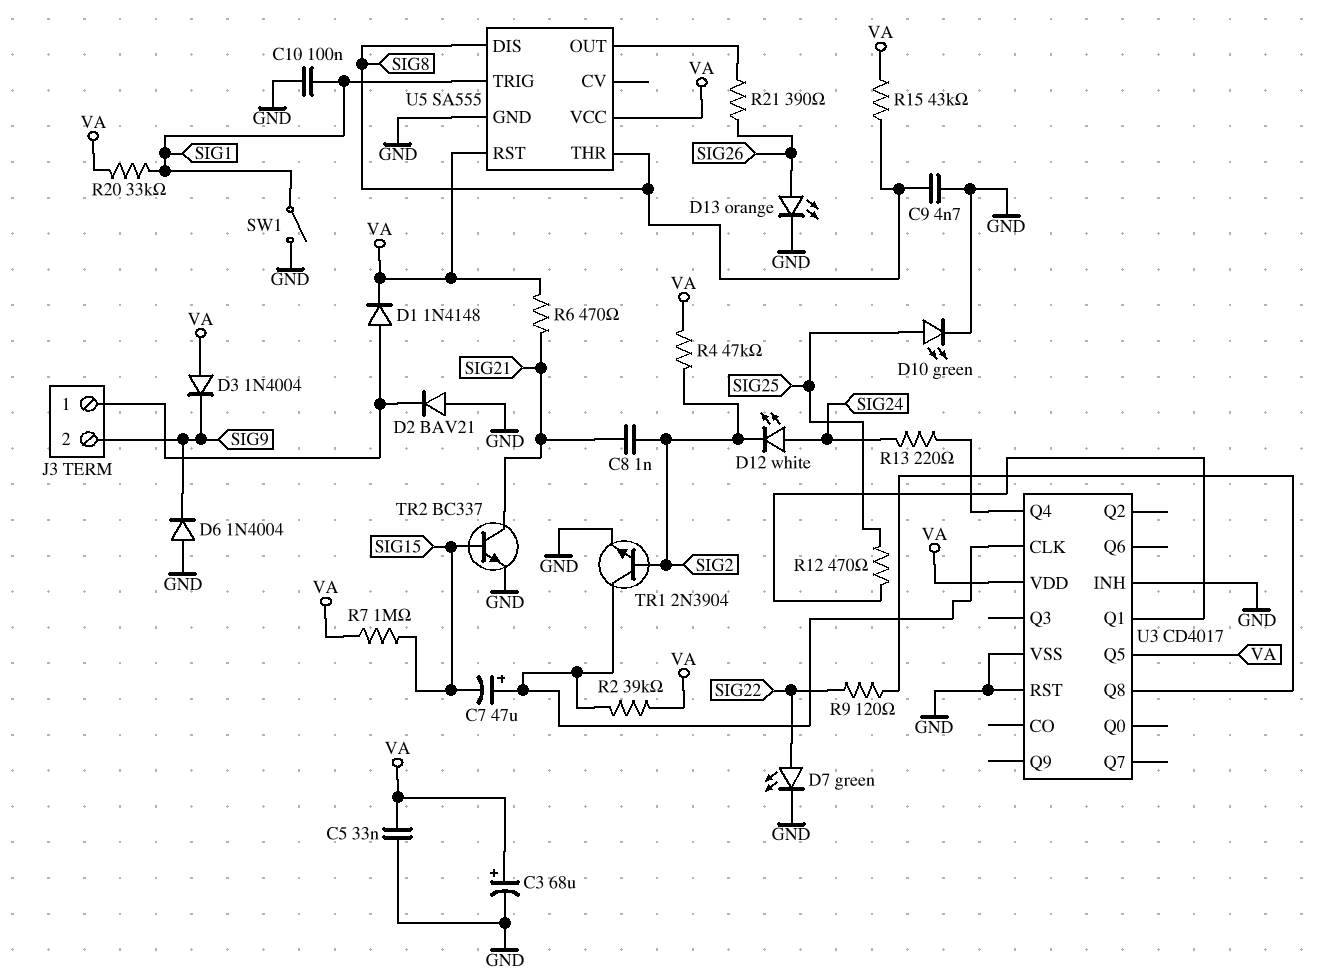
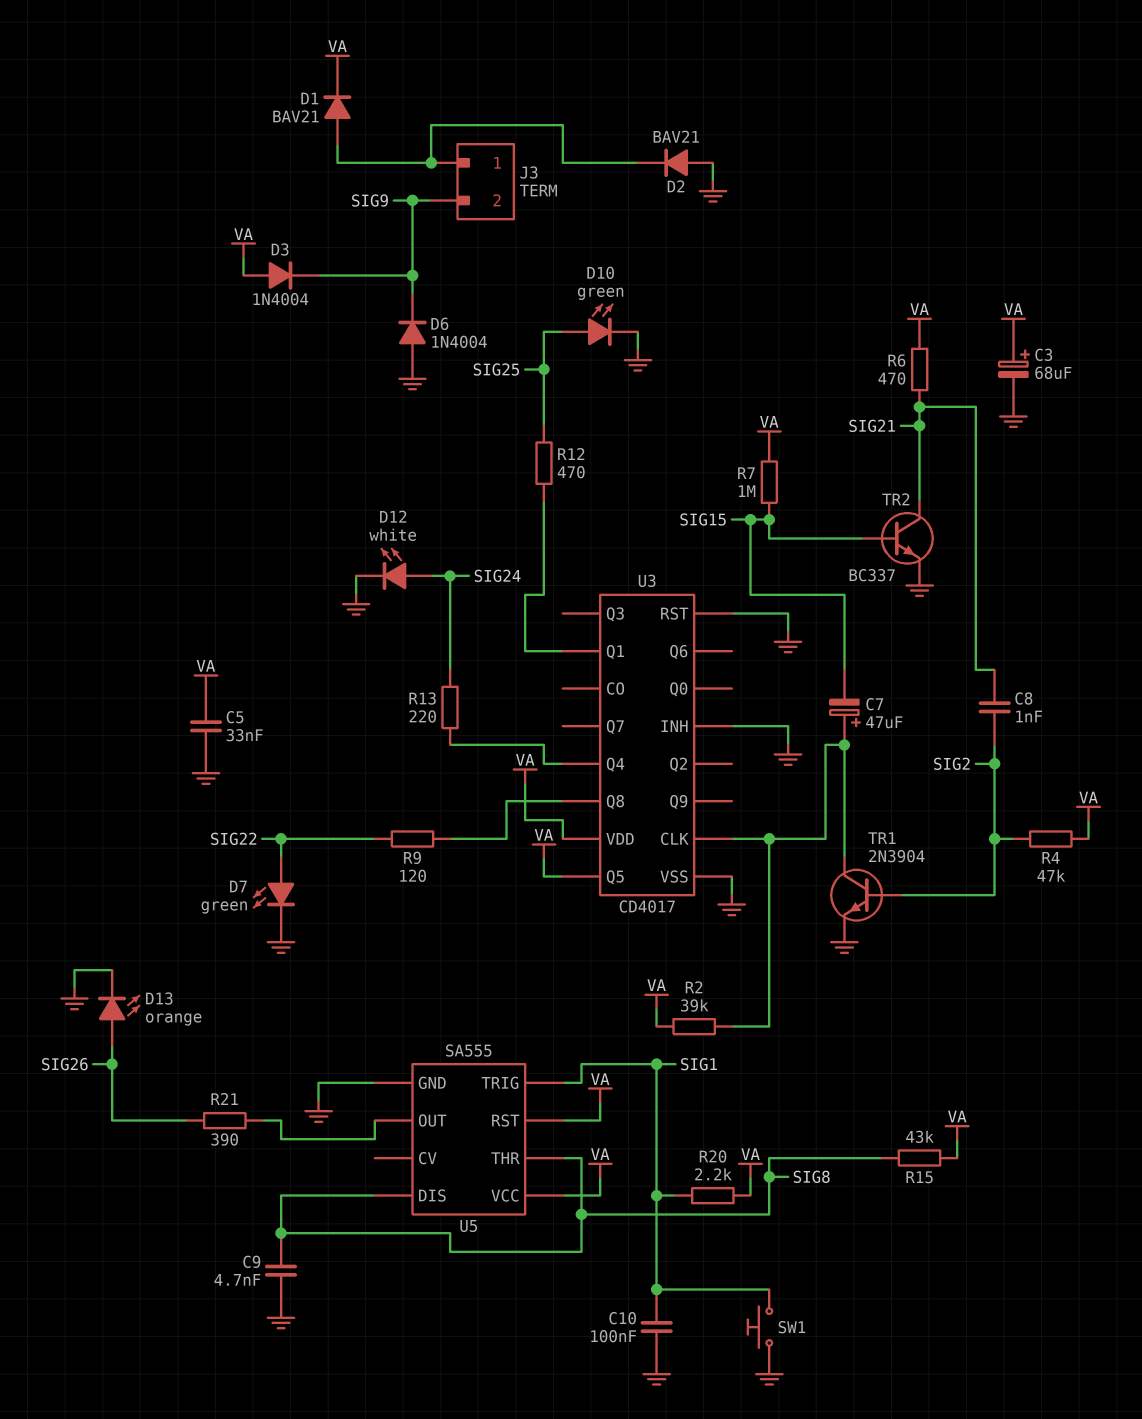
D1: diode 1N4148 (A J3/1, K VA) -> diode BAV21 (A J3/1, K VA)
D12: LED white (A SIG24, K SIG2) -> LED white (A SIG24, K GND)
R20: 33k (SIG1, VA) -> 2.2k (SIG1, VA)
SW1: switch (GND, SIG1) -> button (GND, SIG1)

